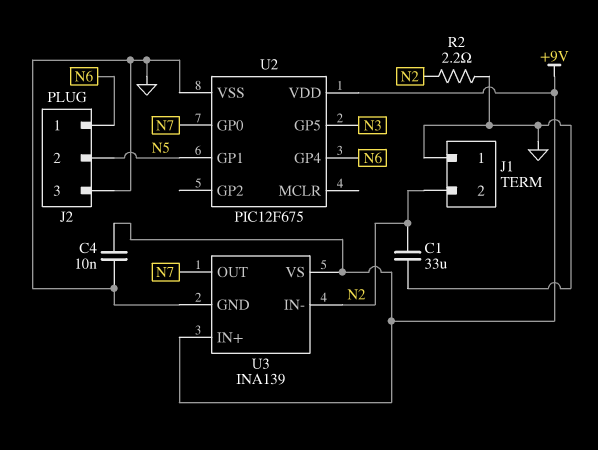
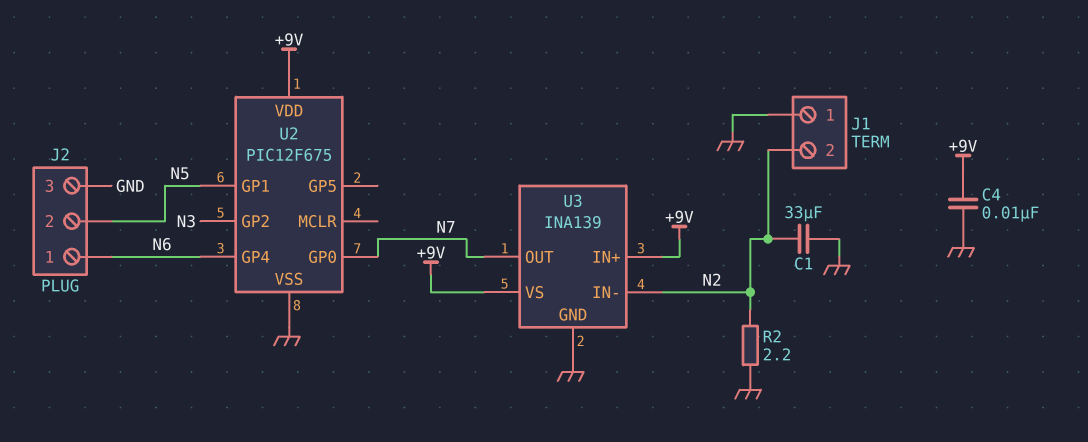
U2 pin GP2: none -> N3
U2 pin GP5: N3 -> none

